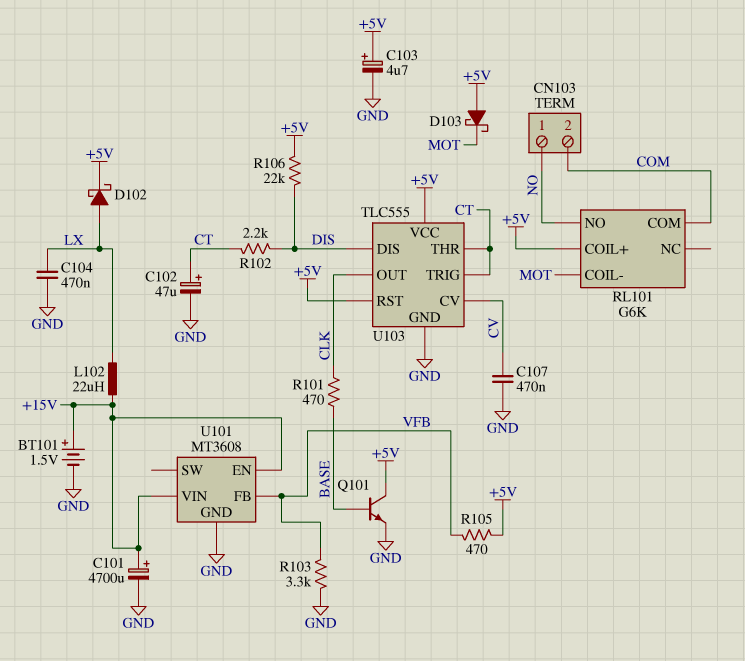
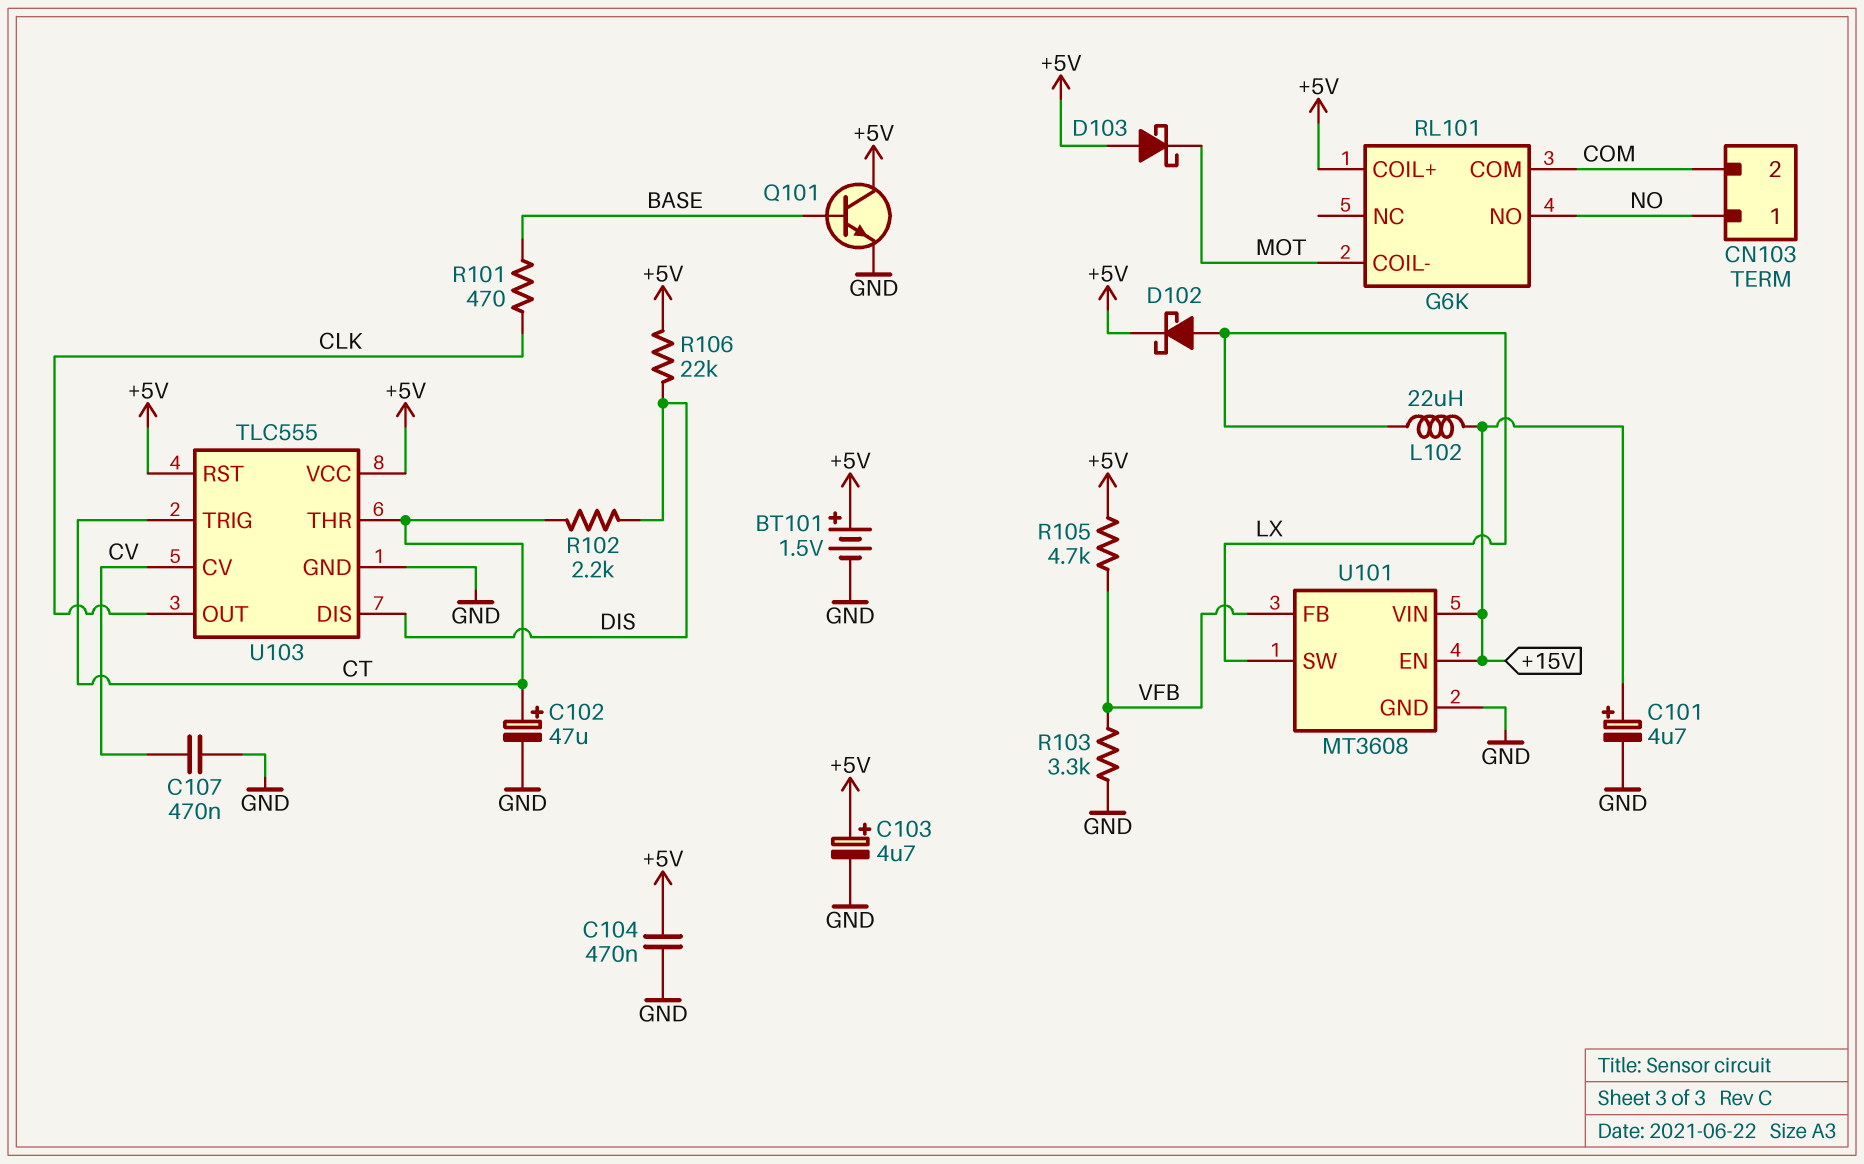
BT101: 1.5V (plus +15V, minus GND) -> 1.5V (plus +5V, minus GND)
C101: 4700uF (plus +15V, minus GND) -> 4.7uF (plus +15V, minus GND)
C104: 470nF (GND, LX) -> 470nF (+5V, GND)
R105: 470 (+5V, VFB) -> 4.7k (+5V, VFB)
U101 pin SW: none -> LX

